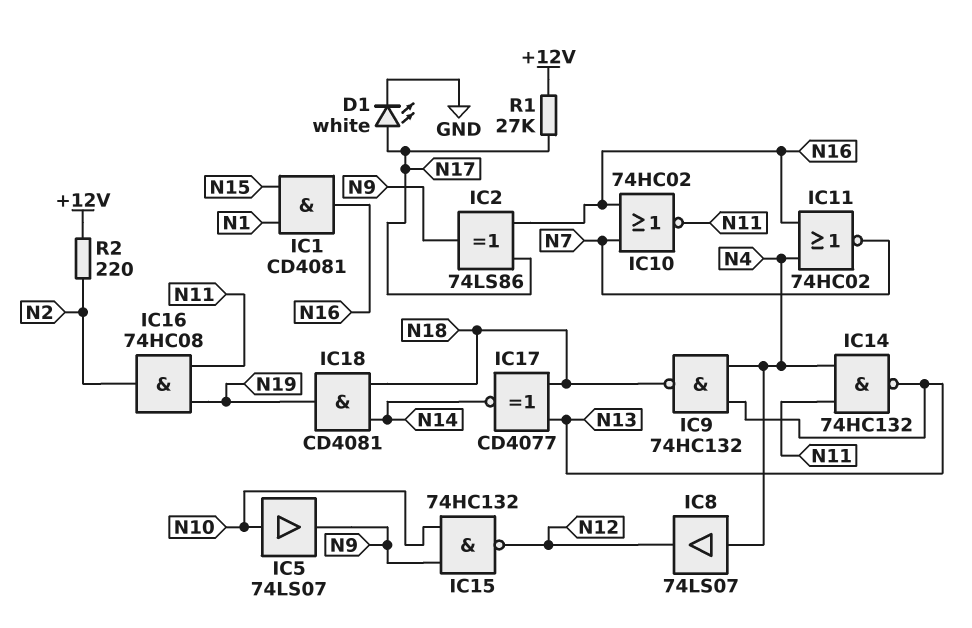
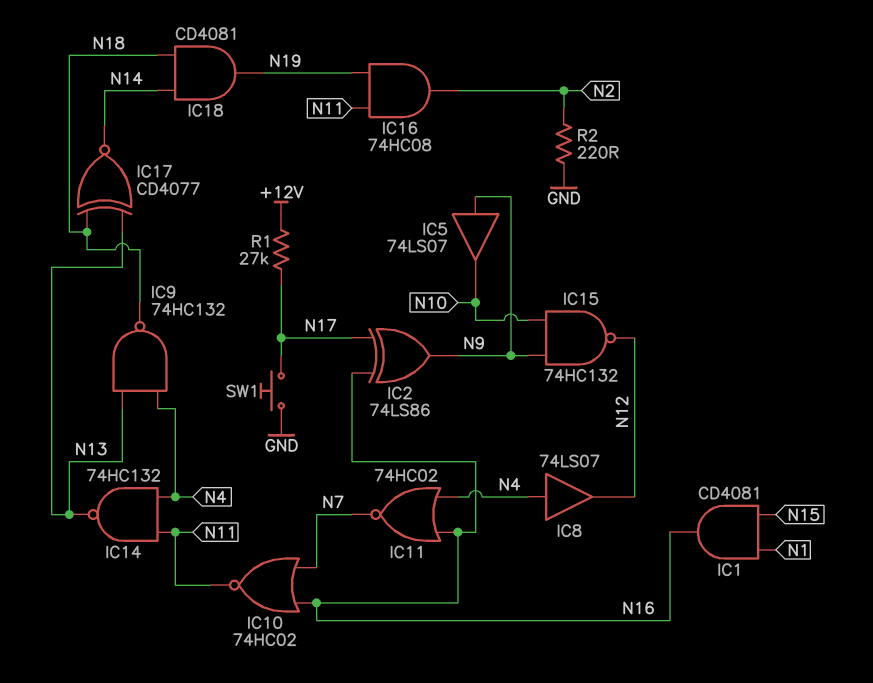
D1: LED white (A N17, K GND) -> none
IC5: buffer 74LS07 (in N10, out N9) -> buffer 74LS07 (in N9, out N10)
R2: 220 (+12V, N2) -> 220 (GND, N2)
SW1: none -> button (GND, N17)

